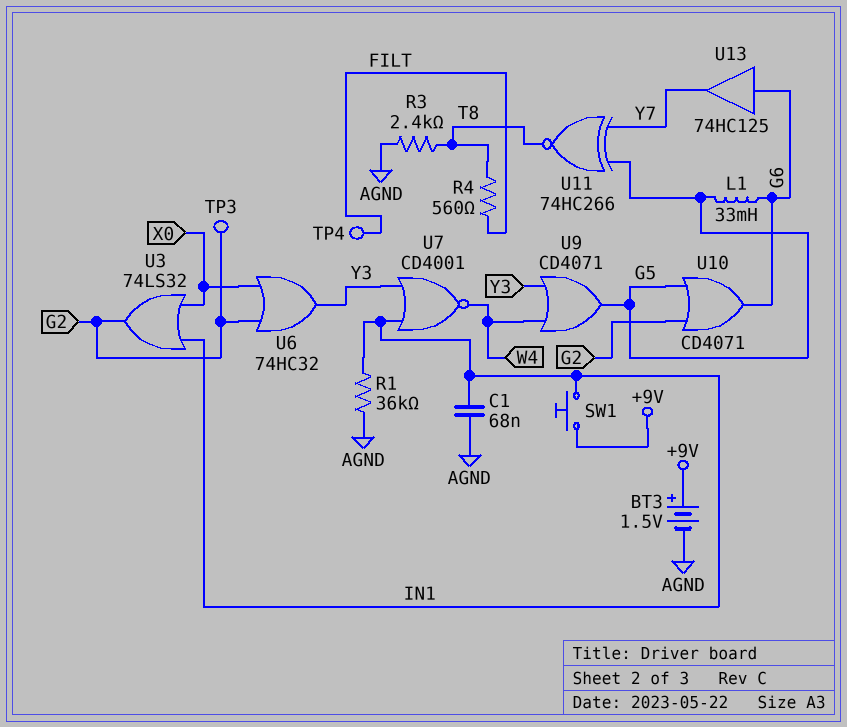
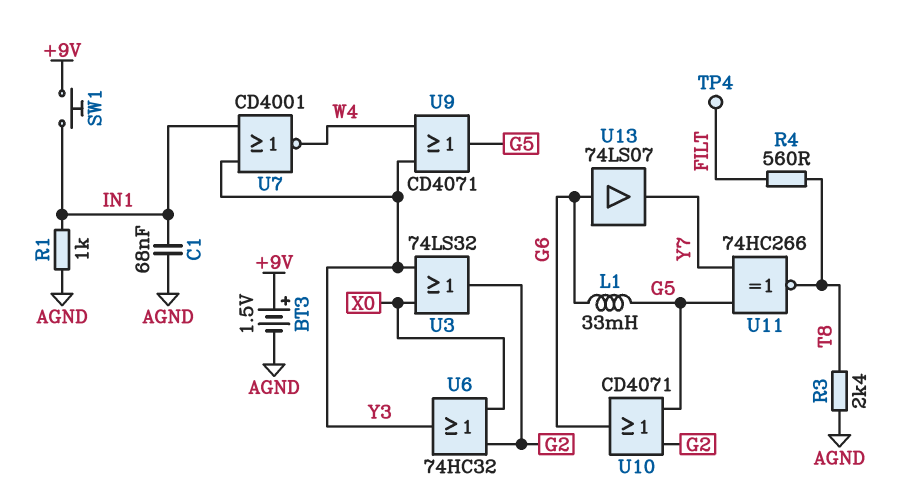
R1: 36k (AGND, IN1) -> 1k (AGND, IN1)
TP3: test point (G2) -> none
U3: OR 74LS32 (in IN1, in X0, out G2) -> OR 74LS32 (in X0, in Y3, out G2)
U13: buffer 74HC125 (in G6, out Y7) -> buffer 74LS07 (in G6, out Y7)

